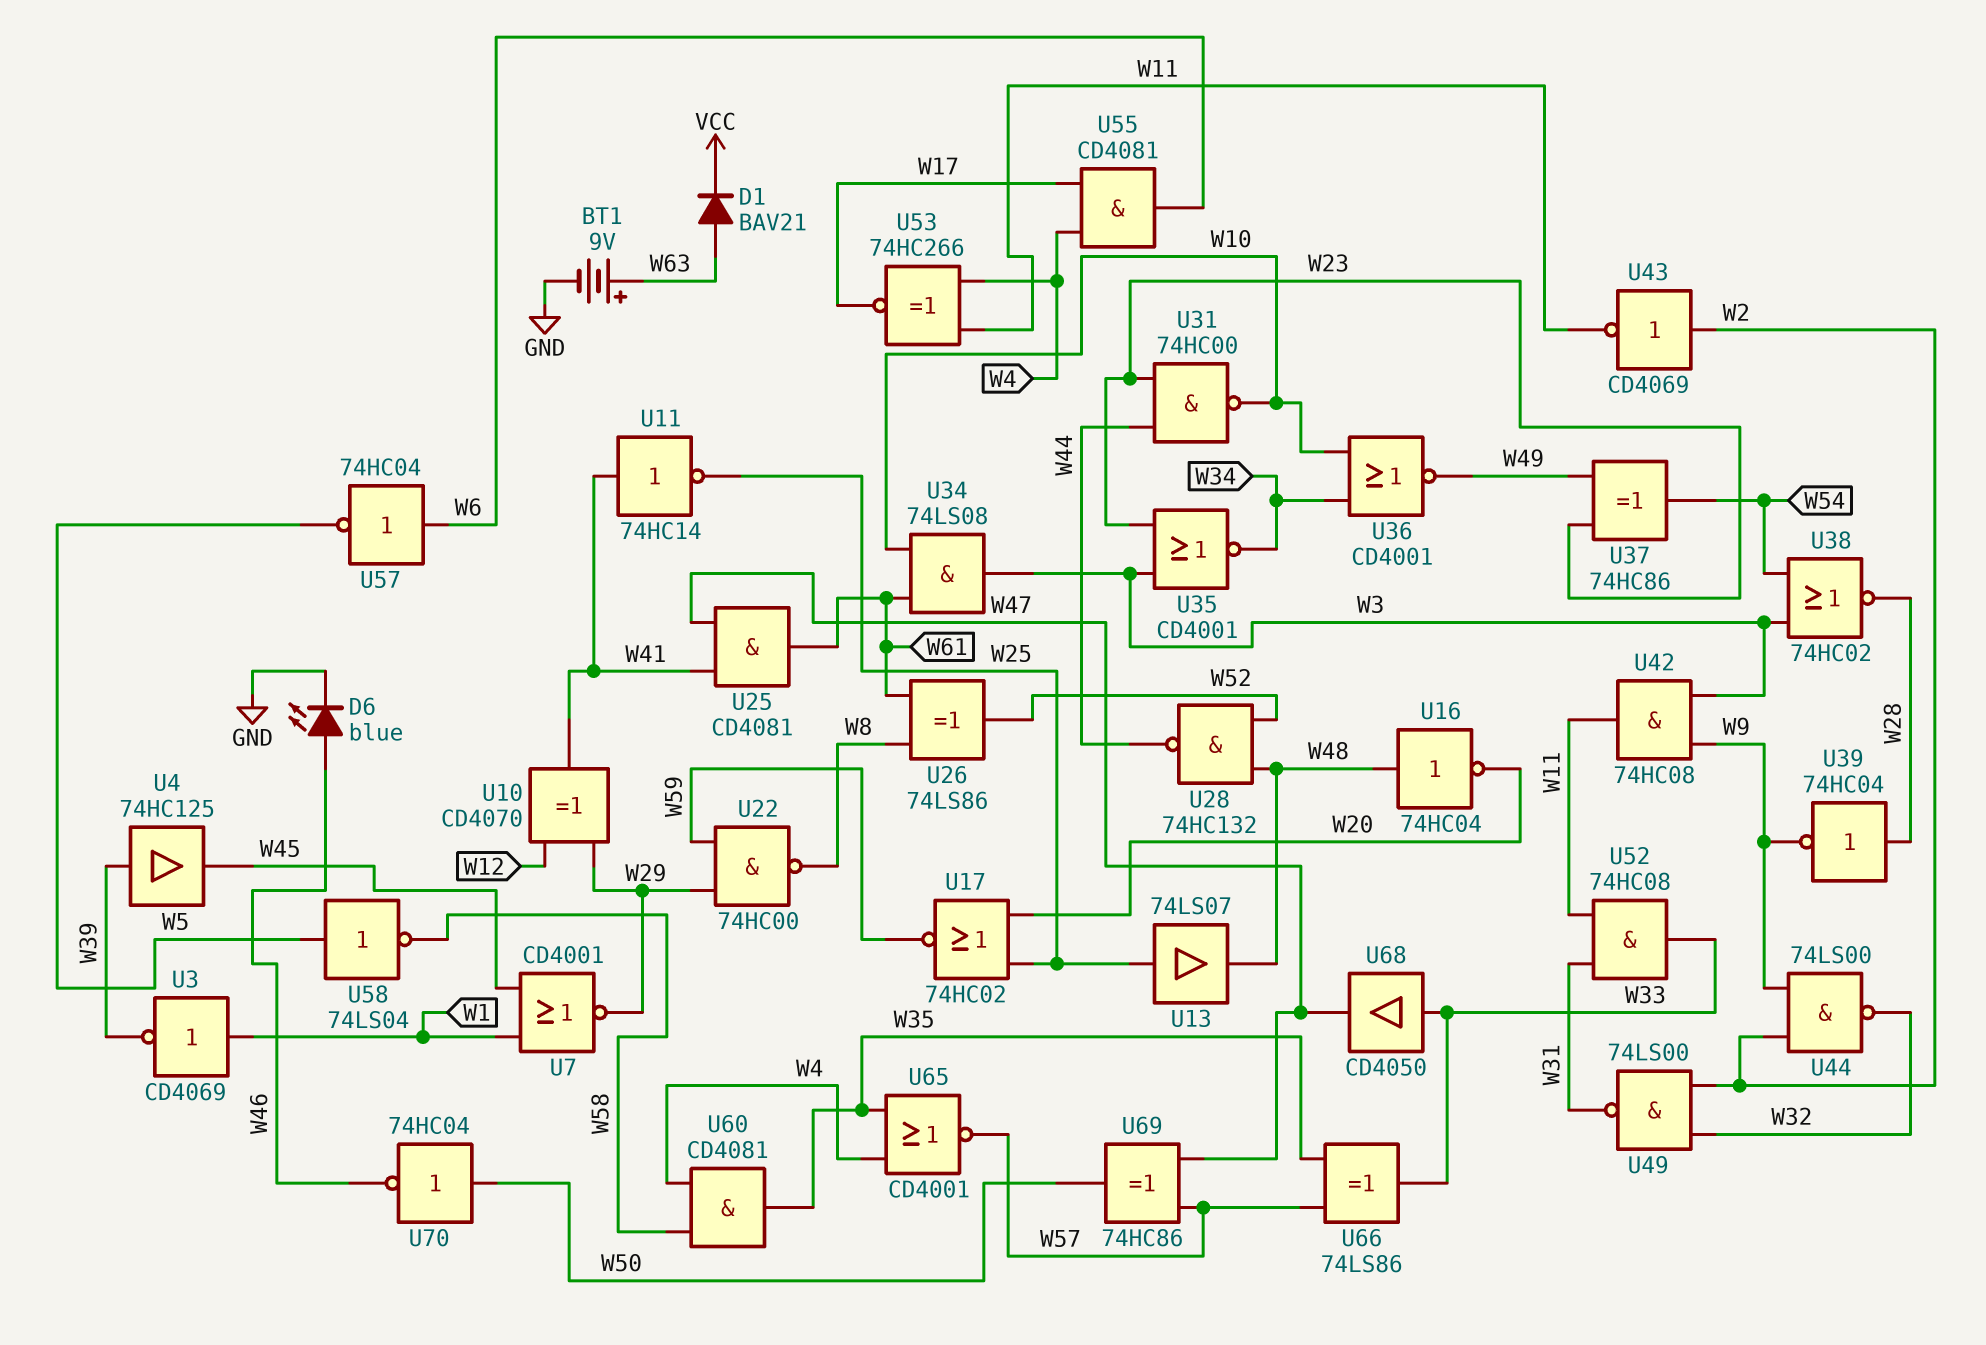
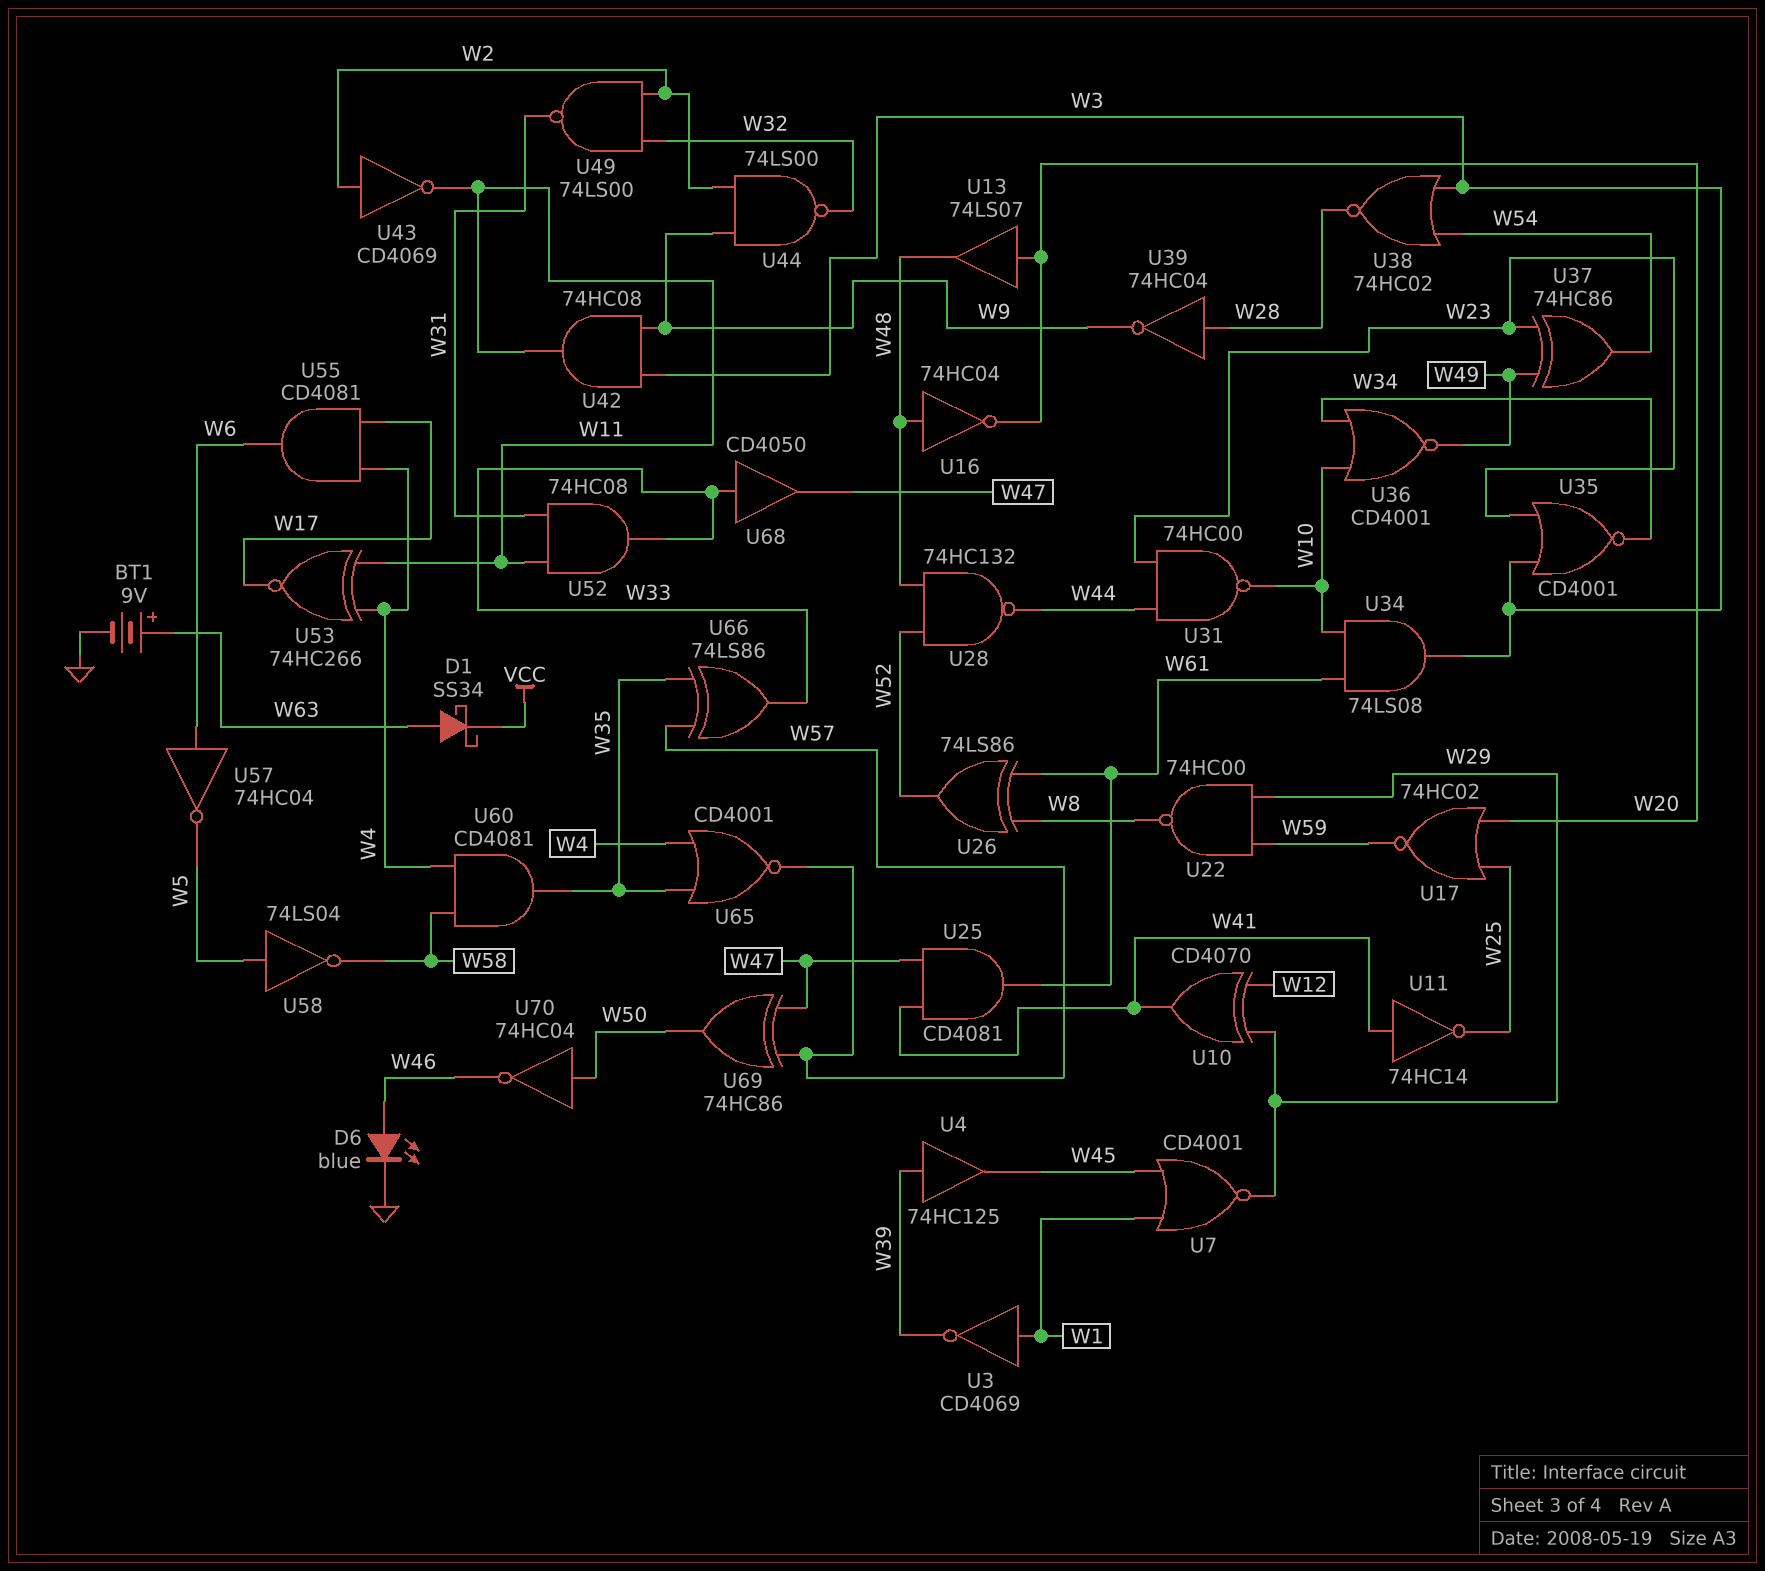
D1: diode BAV21 (A W63, K VCC) -> schottky SS34 (A W63, K VCC)
U13: buffer 74LS07 (in W25, out W48) -> buffer 74LS07 (in W20, out W48)

